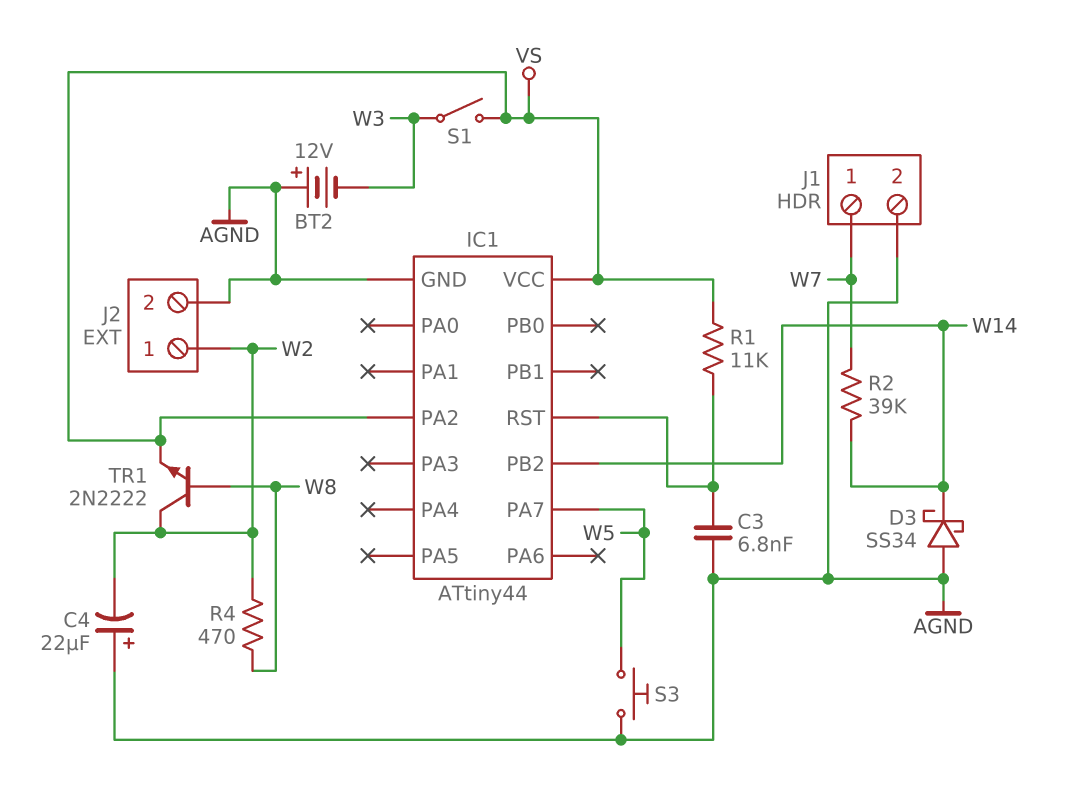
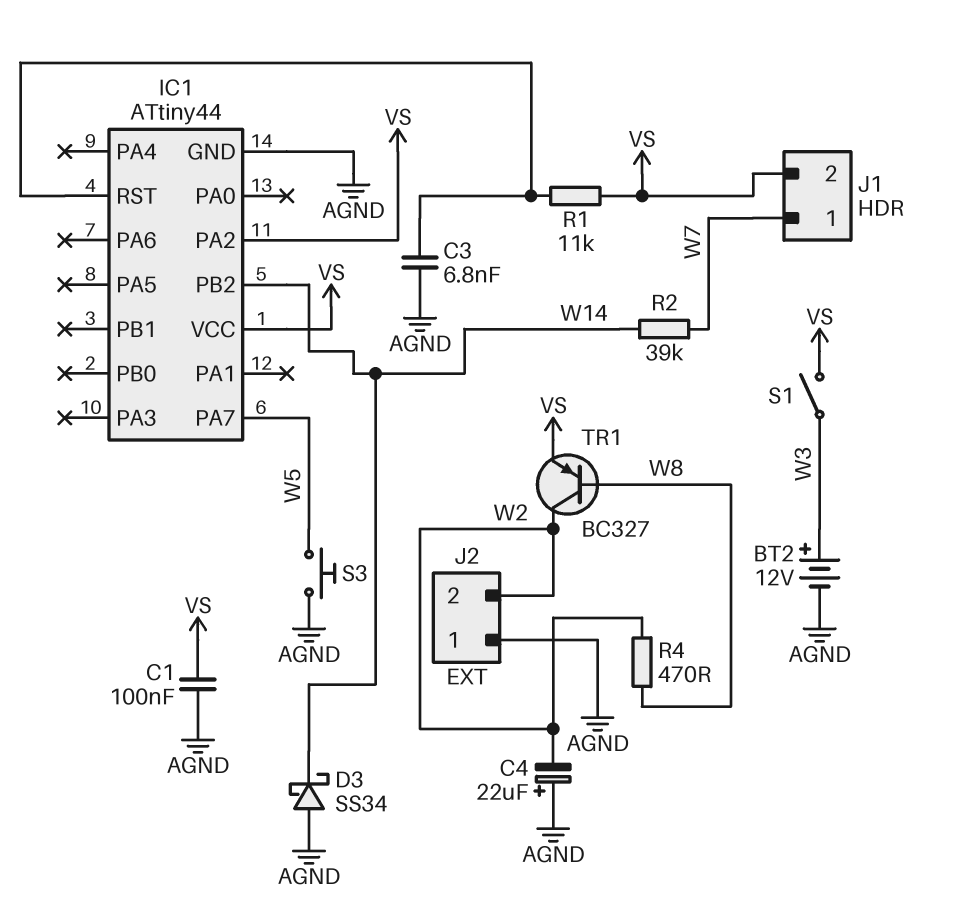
BT2: 12V (plus AGND, minus W3) -> 12V (plus W3, minus AGND)
C1: none -> 100nF (AGND, VS)
J1 pin 2: AGND -> VS
J2 pin 1: W2 -> AGND
J2 pin 2: AGND -> W2
TR1: NPN 2N2222 (B W8, C W2, E VS) -> PNP BC327 (B W8, C W2, E VS)

